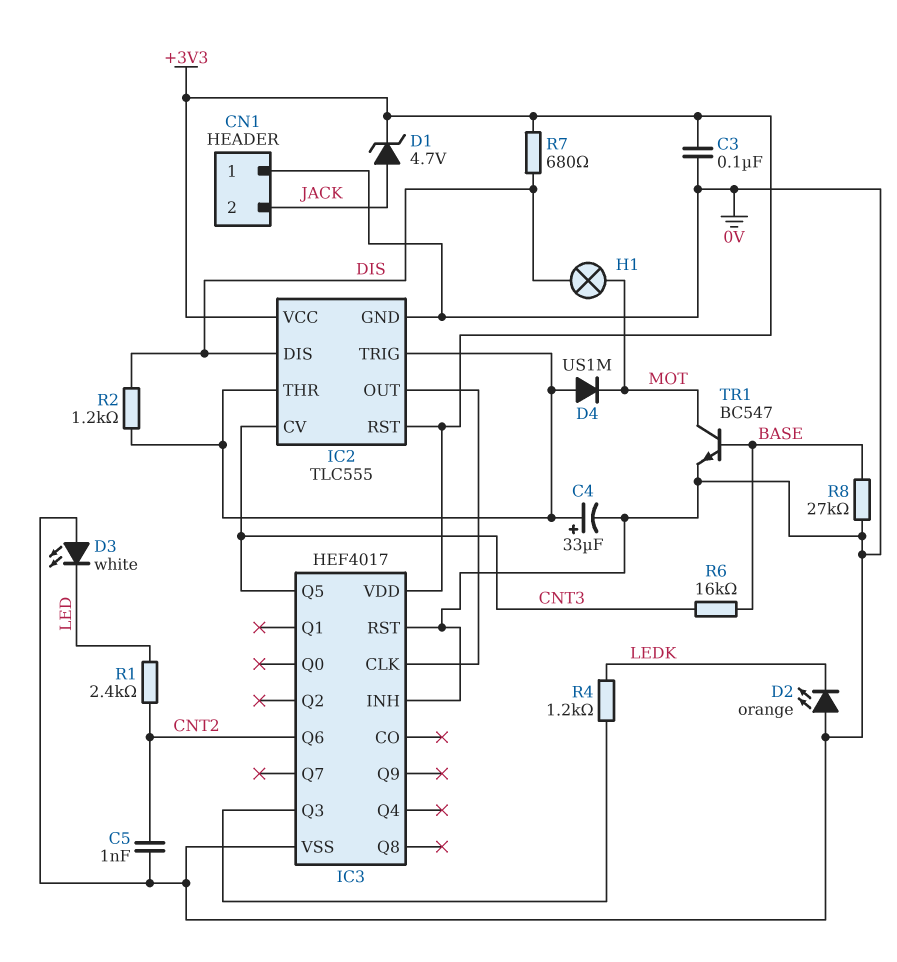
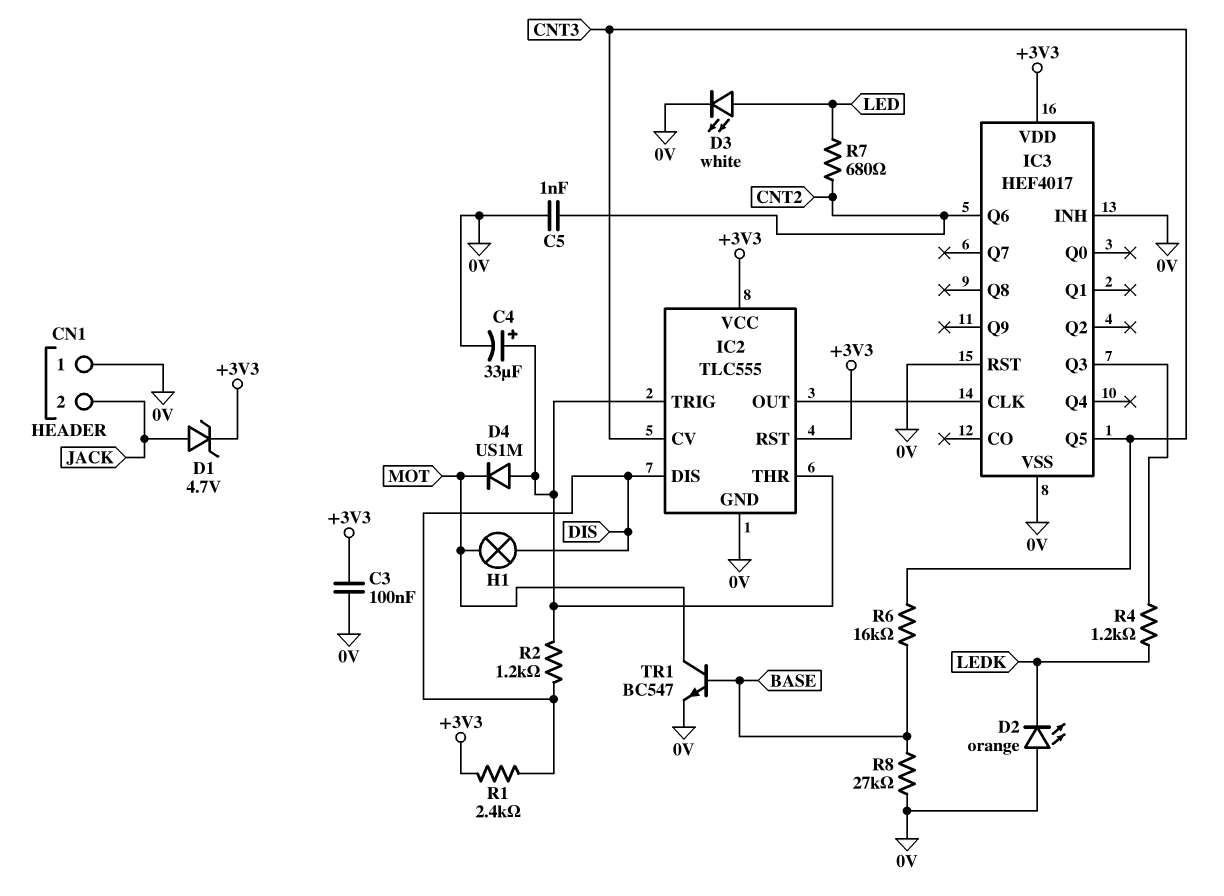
D3: LED white (A 0V, K LED) -> LED white (A LED, K 0V)
R1: 2.4k (CNT2, LED) -> 2.4k (+3V3, DIS)
R7: 680 (+3V3, DIS) -> 680 (CNT2, LED)

